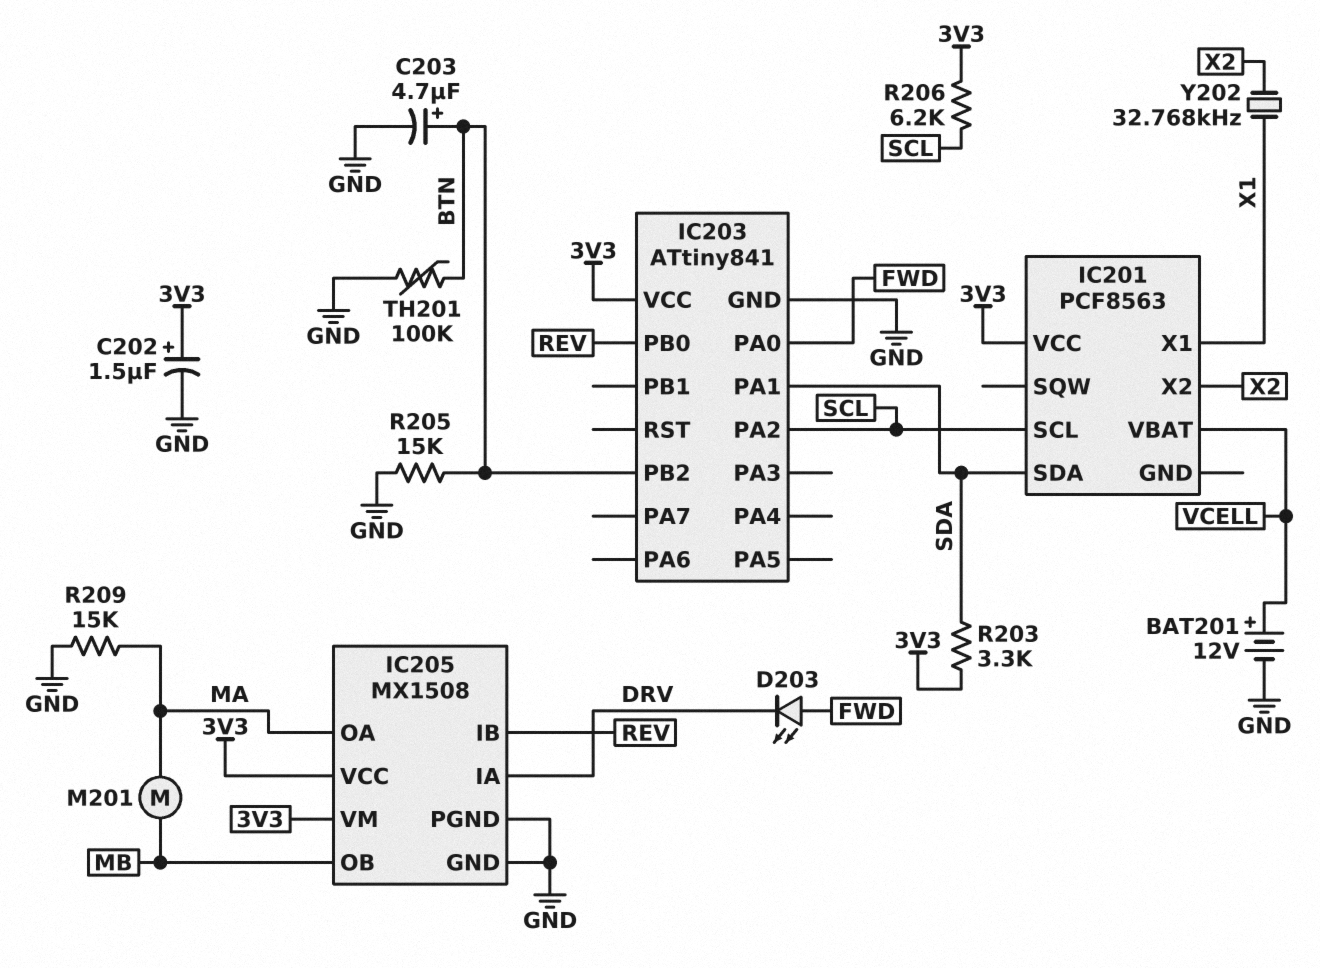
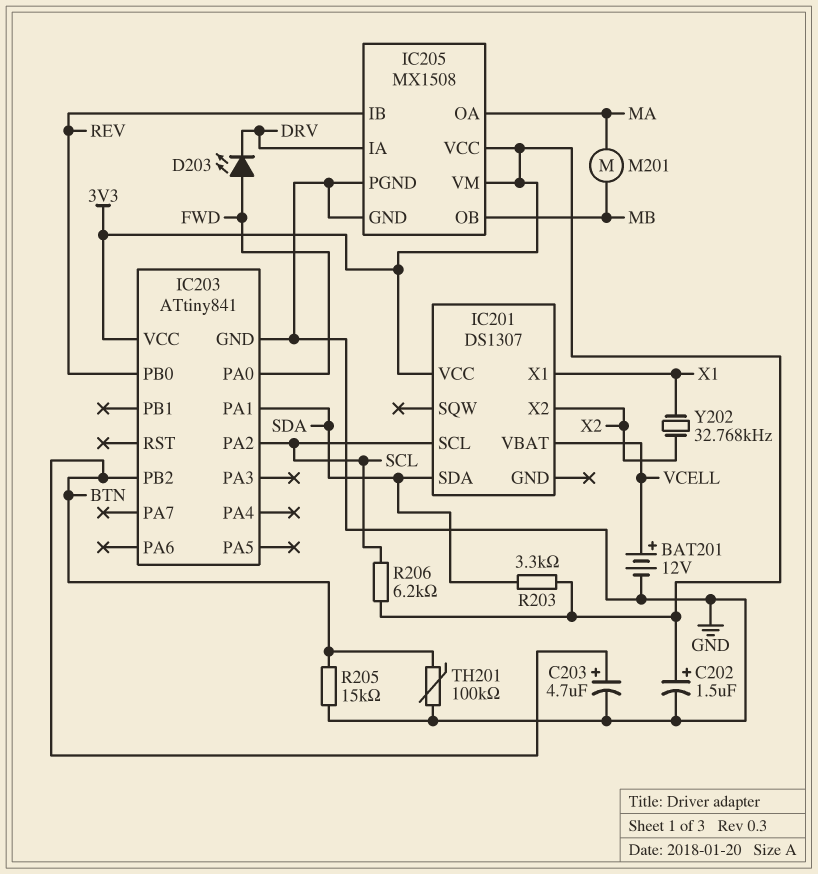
IC201: PCF8563 -> DS1307
R209: 15k (GND, MA) -> none

